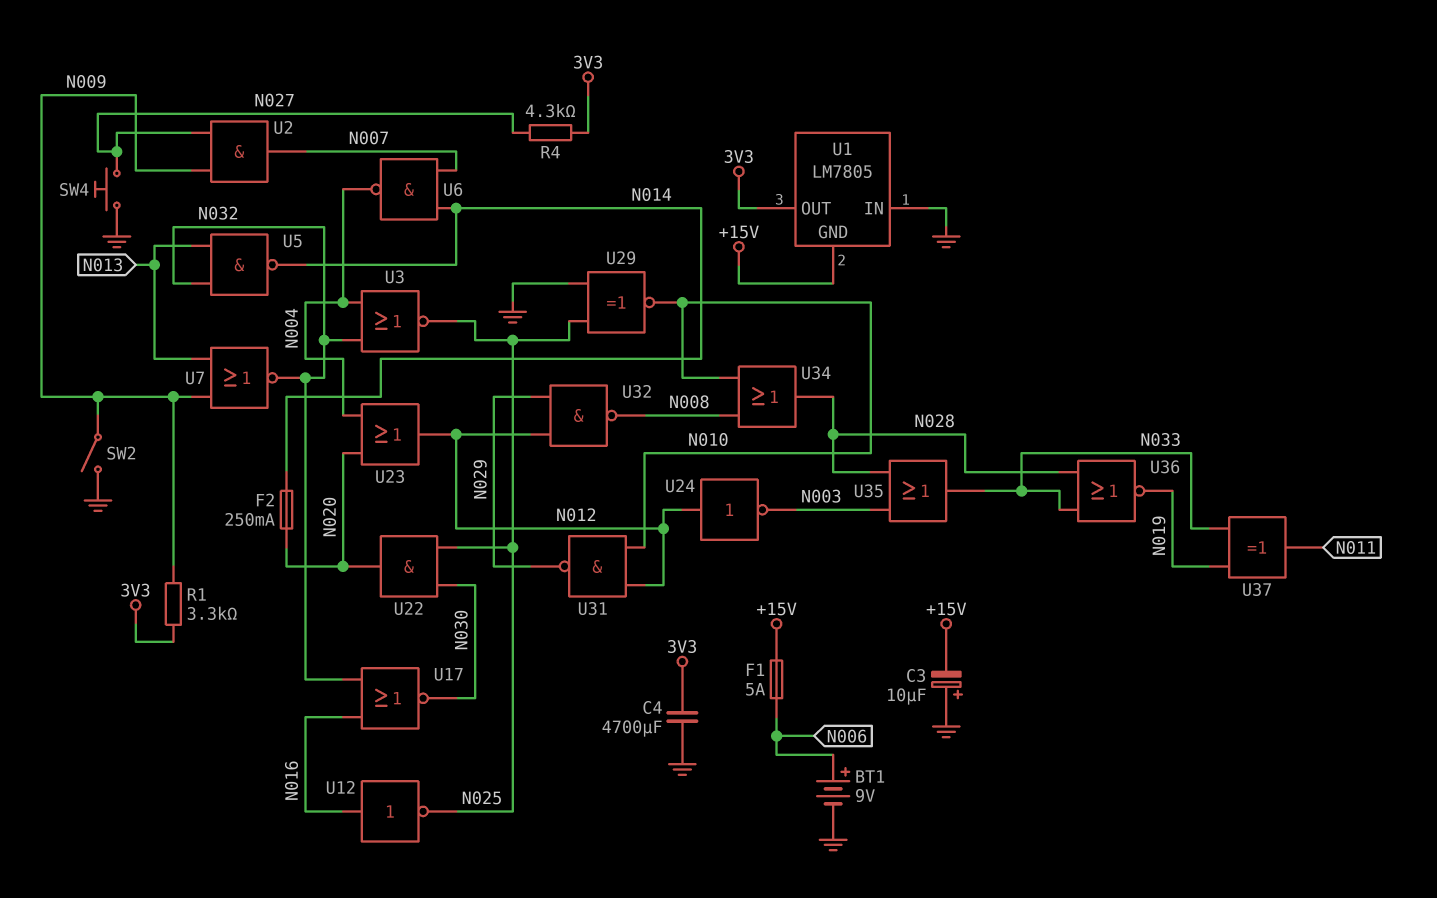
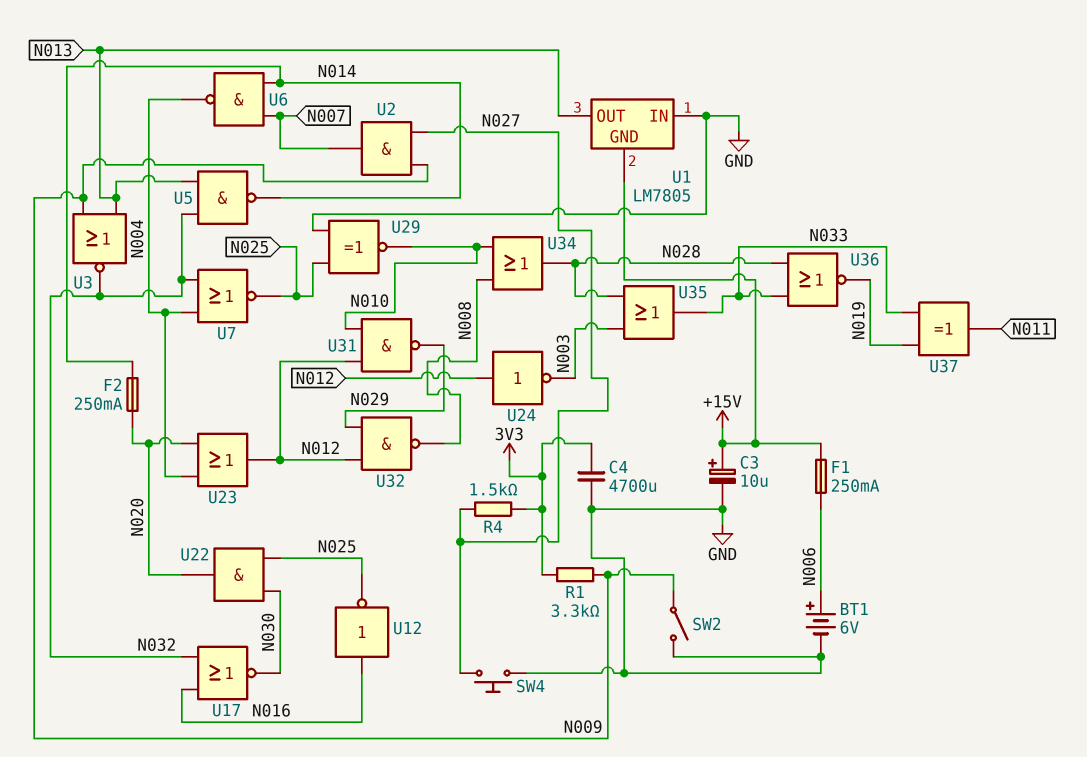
BT1: 9V (plus N006, minus GND) -> 6V (plus N006, minus GND)
C3: 10uF (plus GND, minus +15V) -> 10uF (plus +15V, minus GND)
F1: 5A (+15V, N006) -> 250mA (+15V, N006)
R4: 4.3k (3V3, N027) -> 1.5k (3V3, N027)
U1 pin OUT: 3V3 -> N013
U3: NOR (in N004, in N032, out N025) -> NOR (in N009, in N013, out N032)
U7: NOR (in N009, in N013, out N032) -> NOR (in N004, in N032, out N025)

